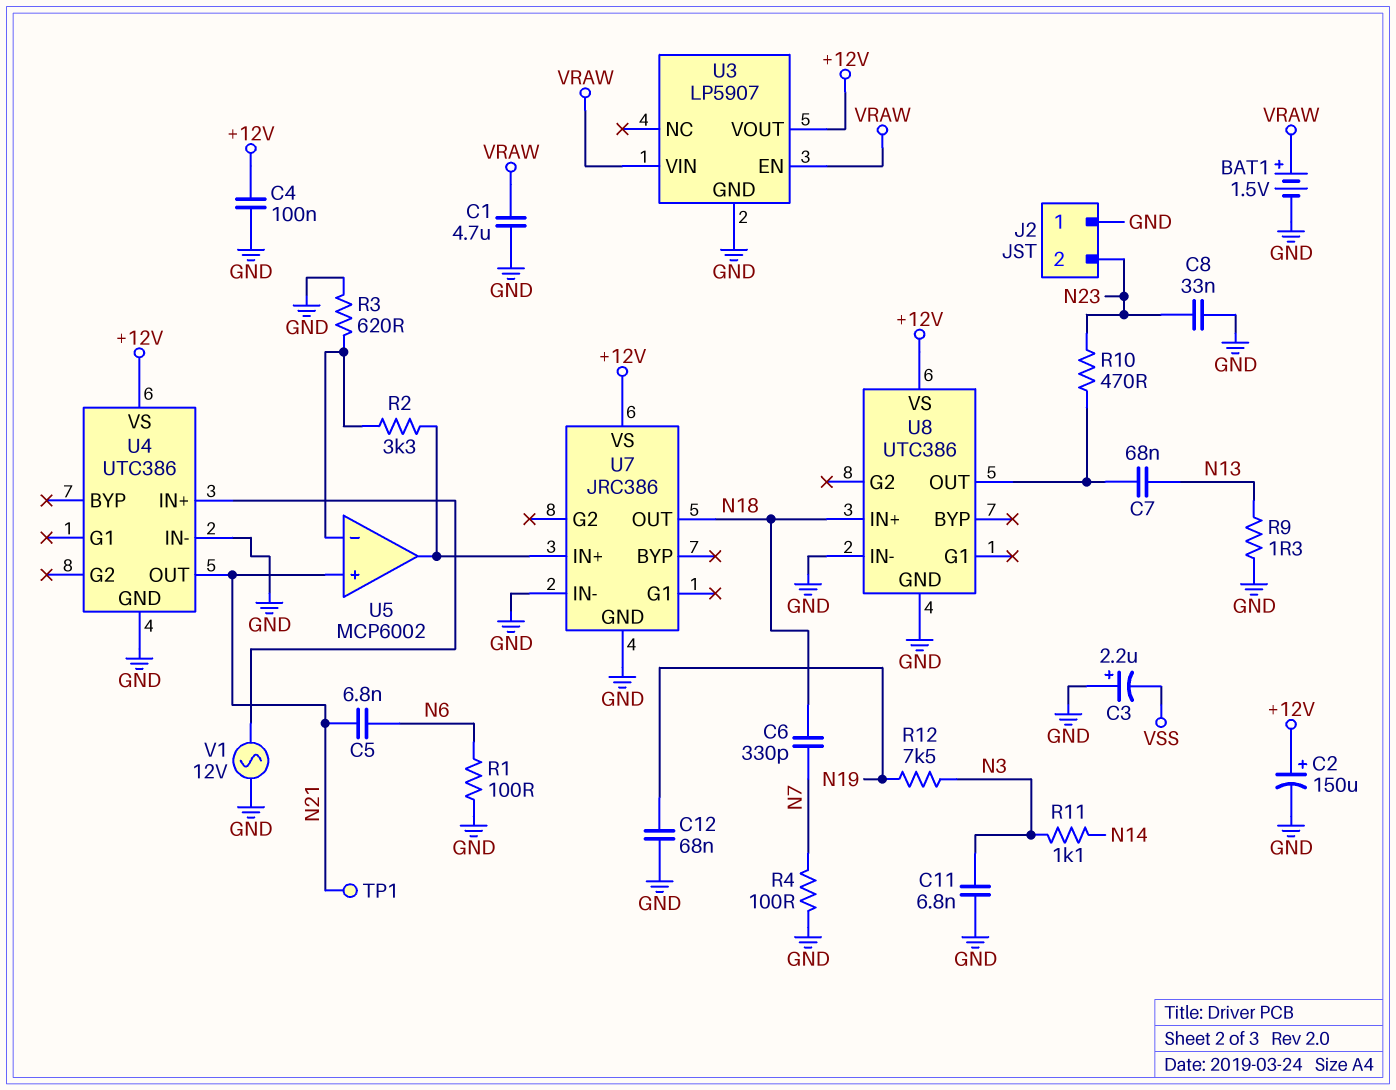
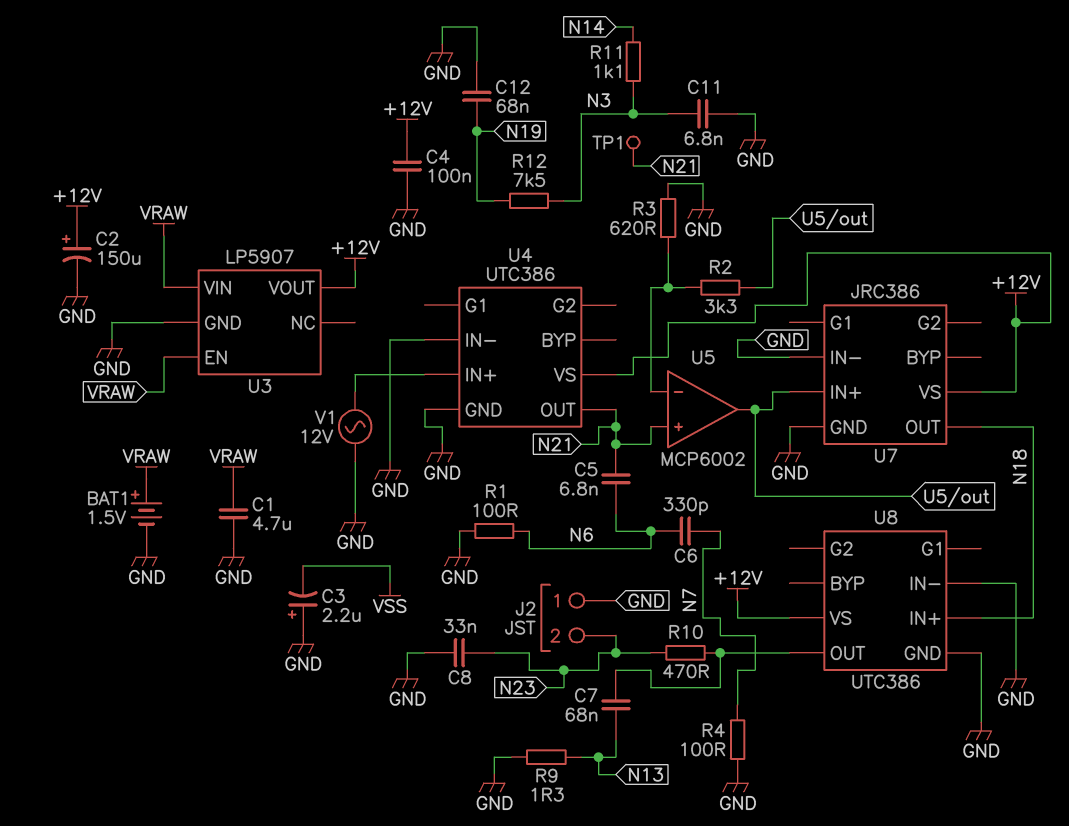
C6: 330pF (N7, N18) -> 330pF (N6, N7)

